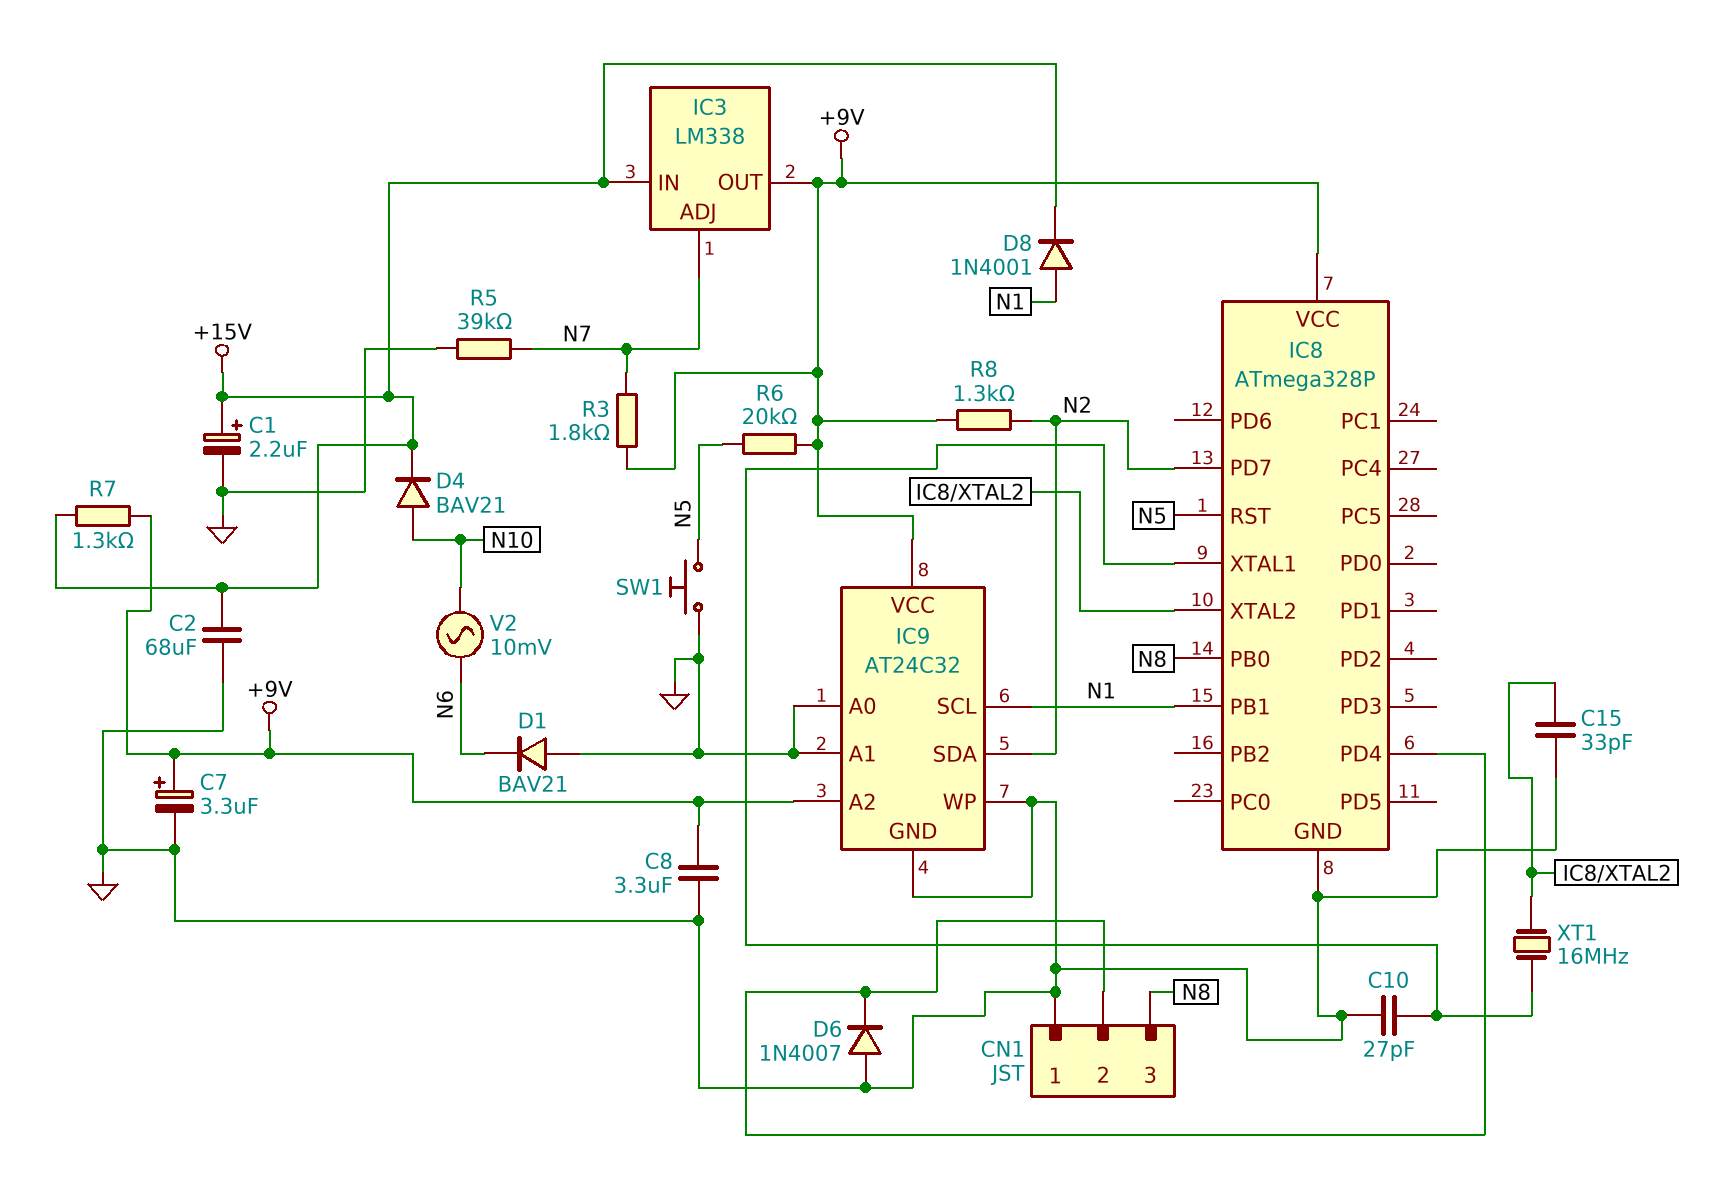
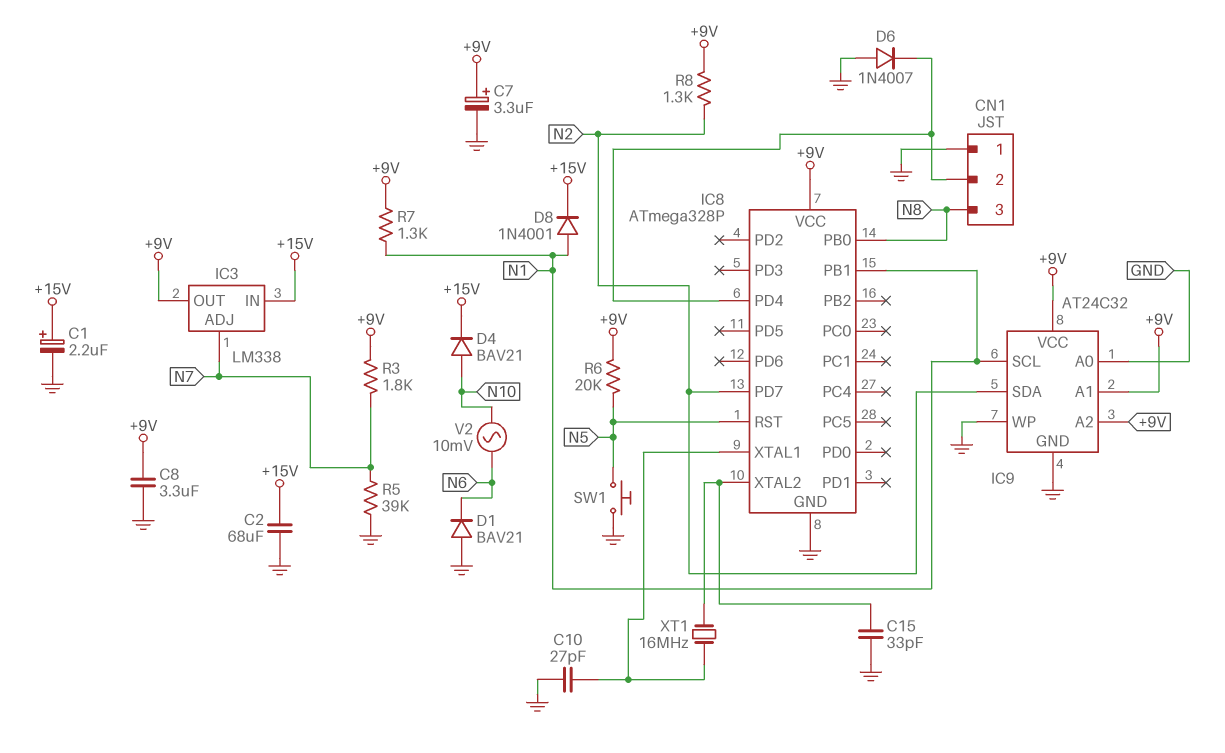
IC9 pin A1: GND -> +9V
R7: 1.3k (+9V, +15V) -> 1.3k (+9V, N1)

